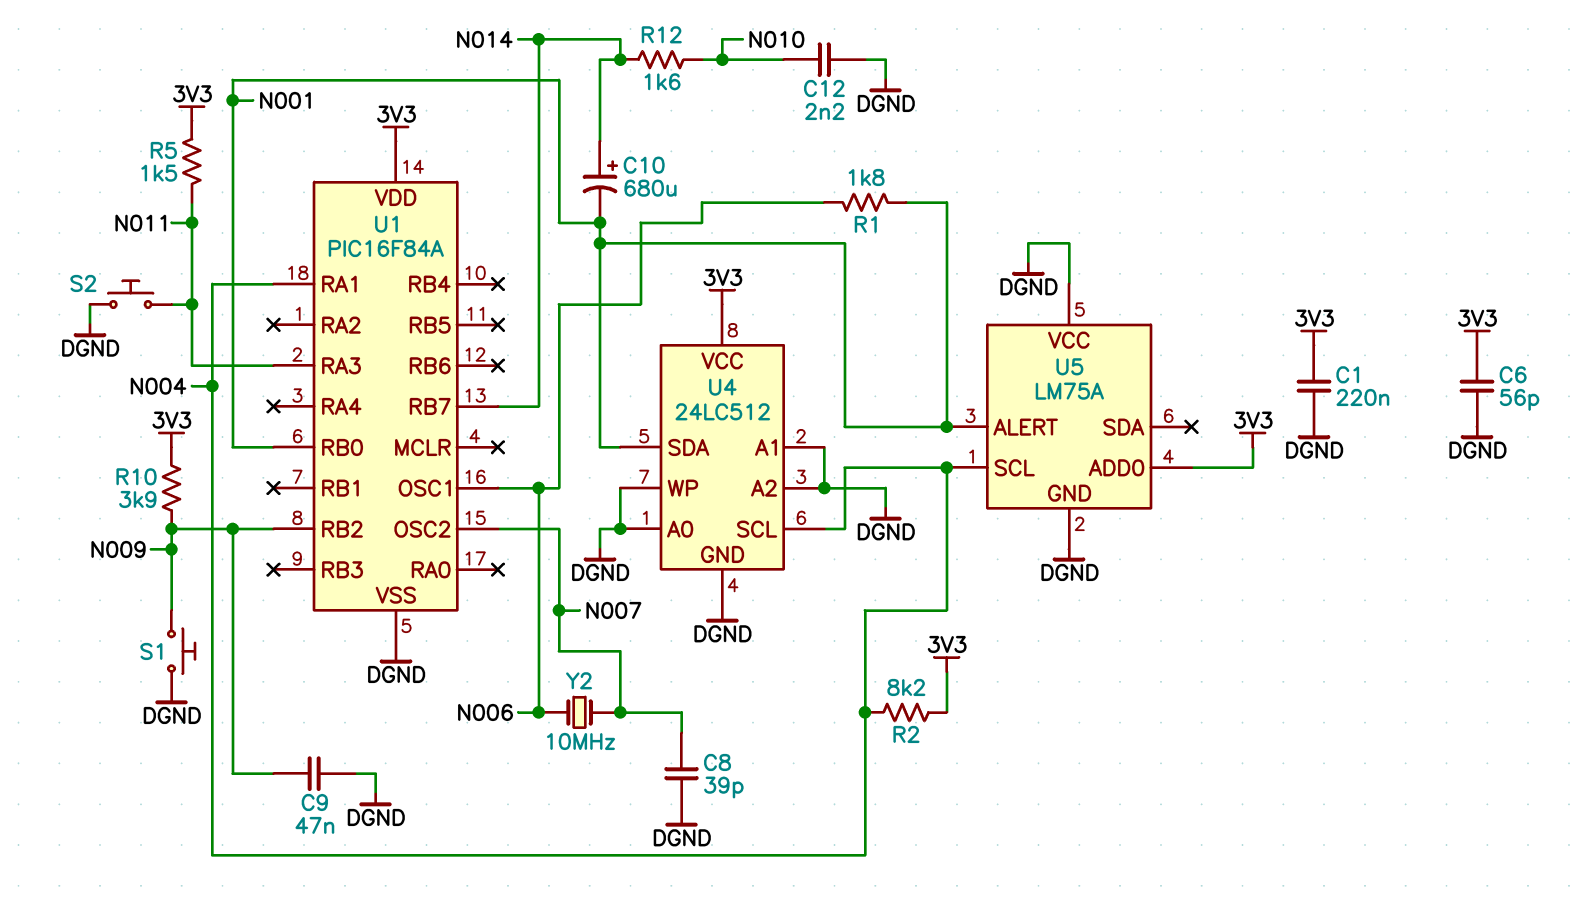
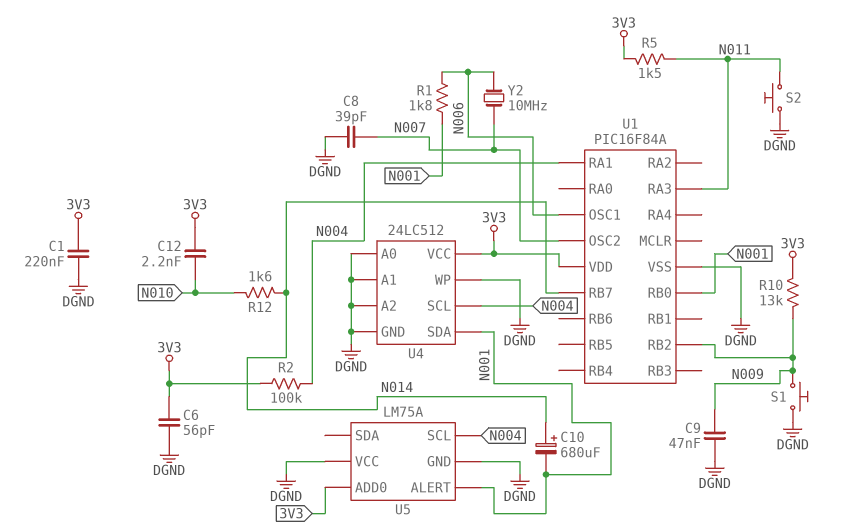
C12: 2.2nF (DGND, N010) -> 2.2nF (3V3, N010)
R2: 8.2k (3V3, N004) -> 100k (3V3, N004)
R10: 3.9k (3V3, N009) -> 13k (3V3, N009)

